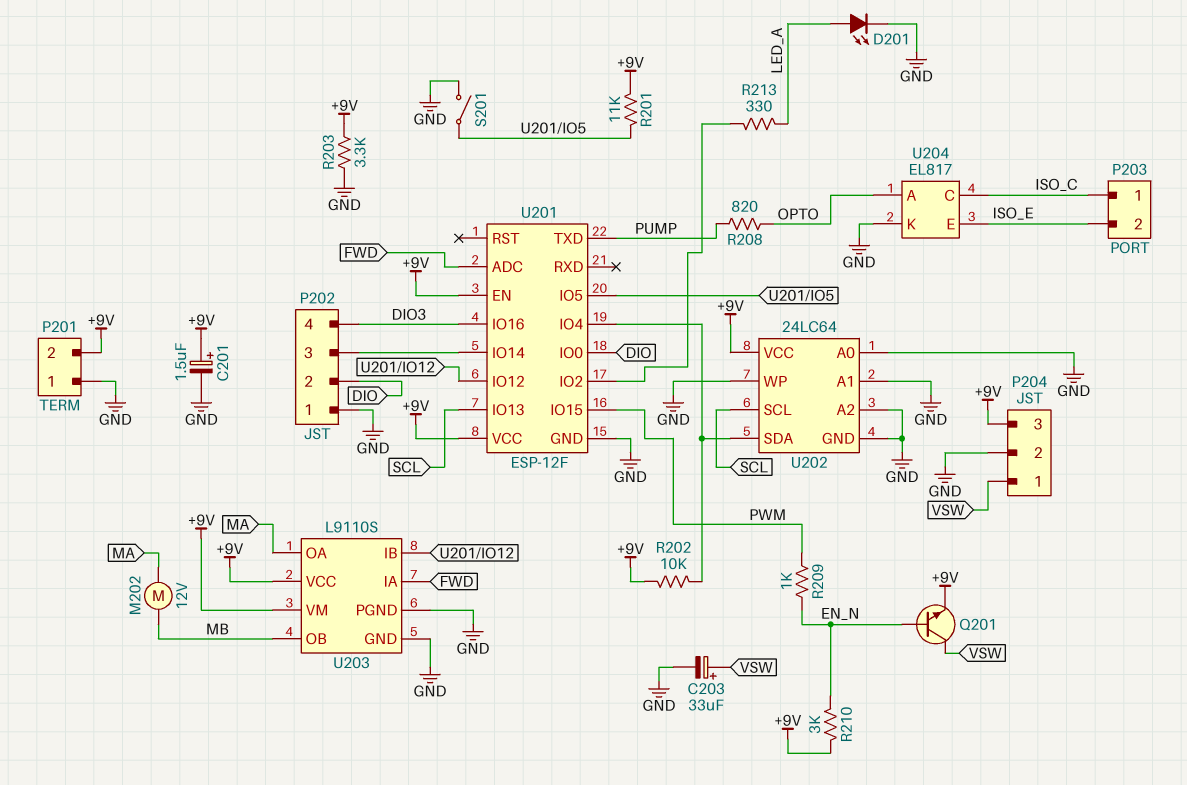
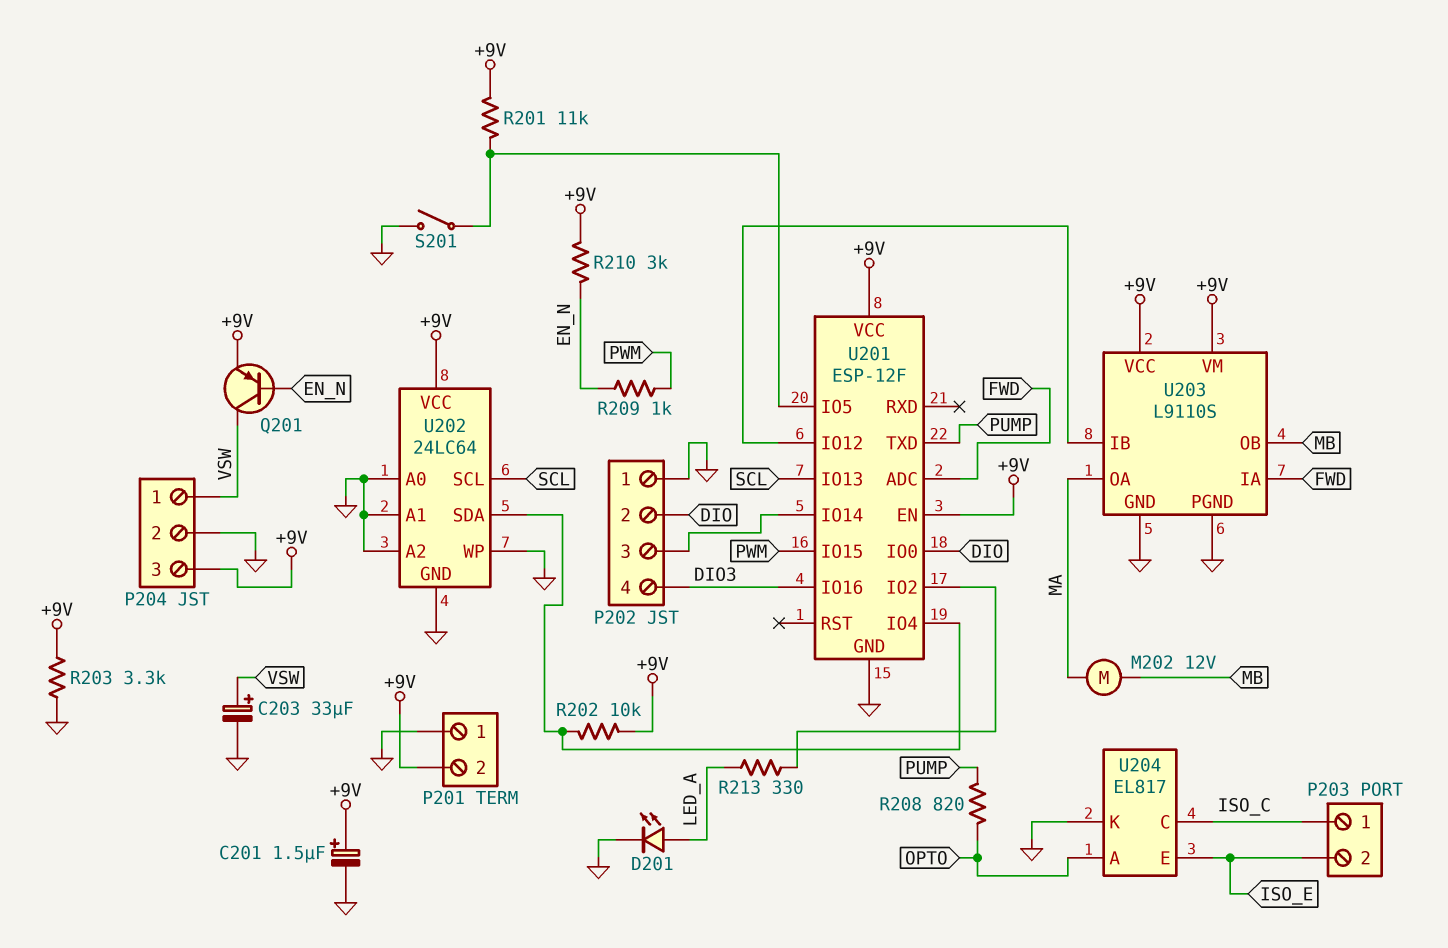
Q201: NPN (B EN_N, C VSW, E +9V) -> PNP (B EN_N, C VSW, E +9V)

